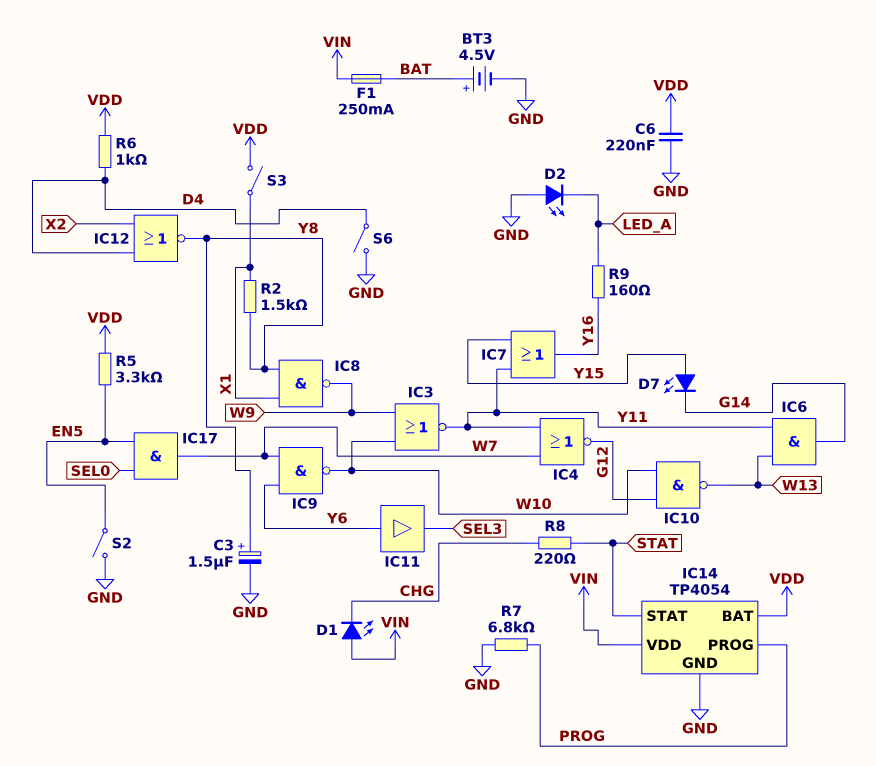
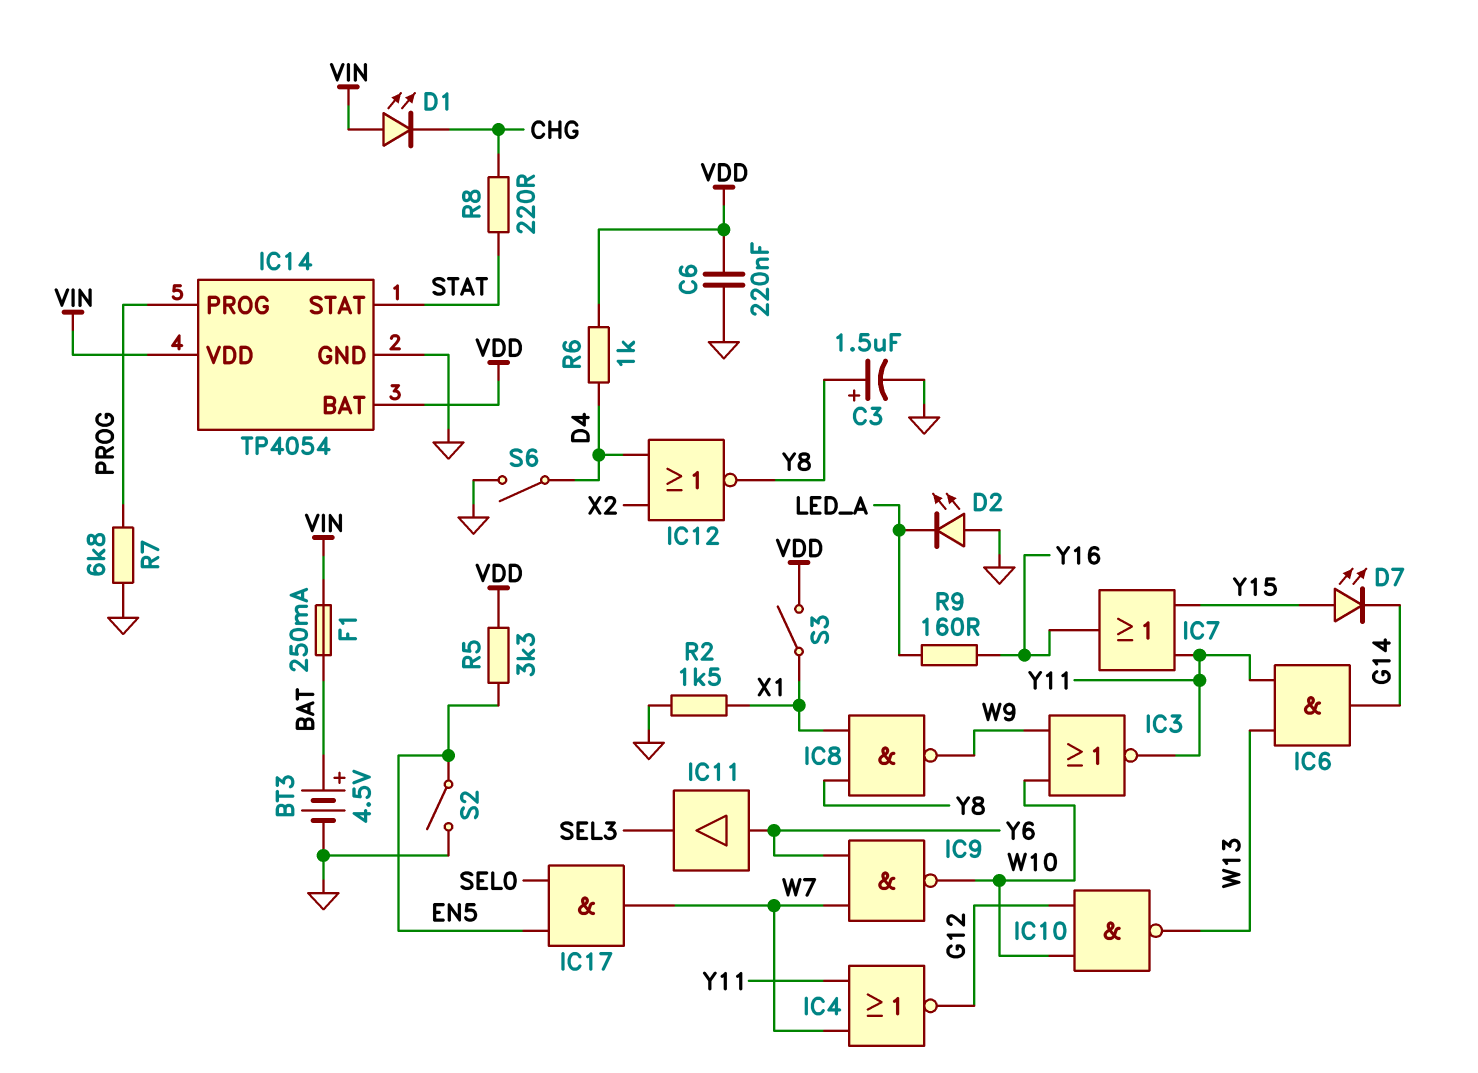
R2: 1.5k (X1, Y8) -> 1.5k (GND, X1)

